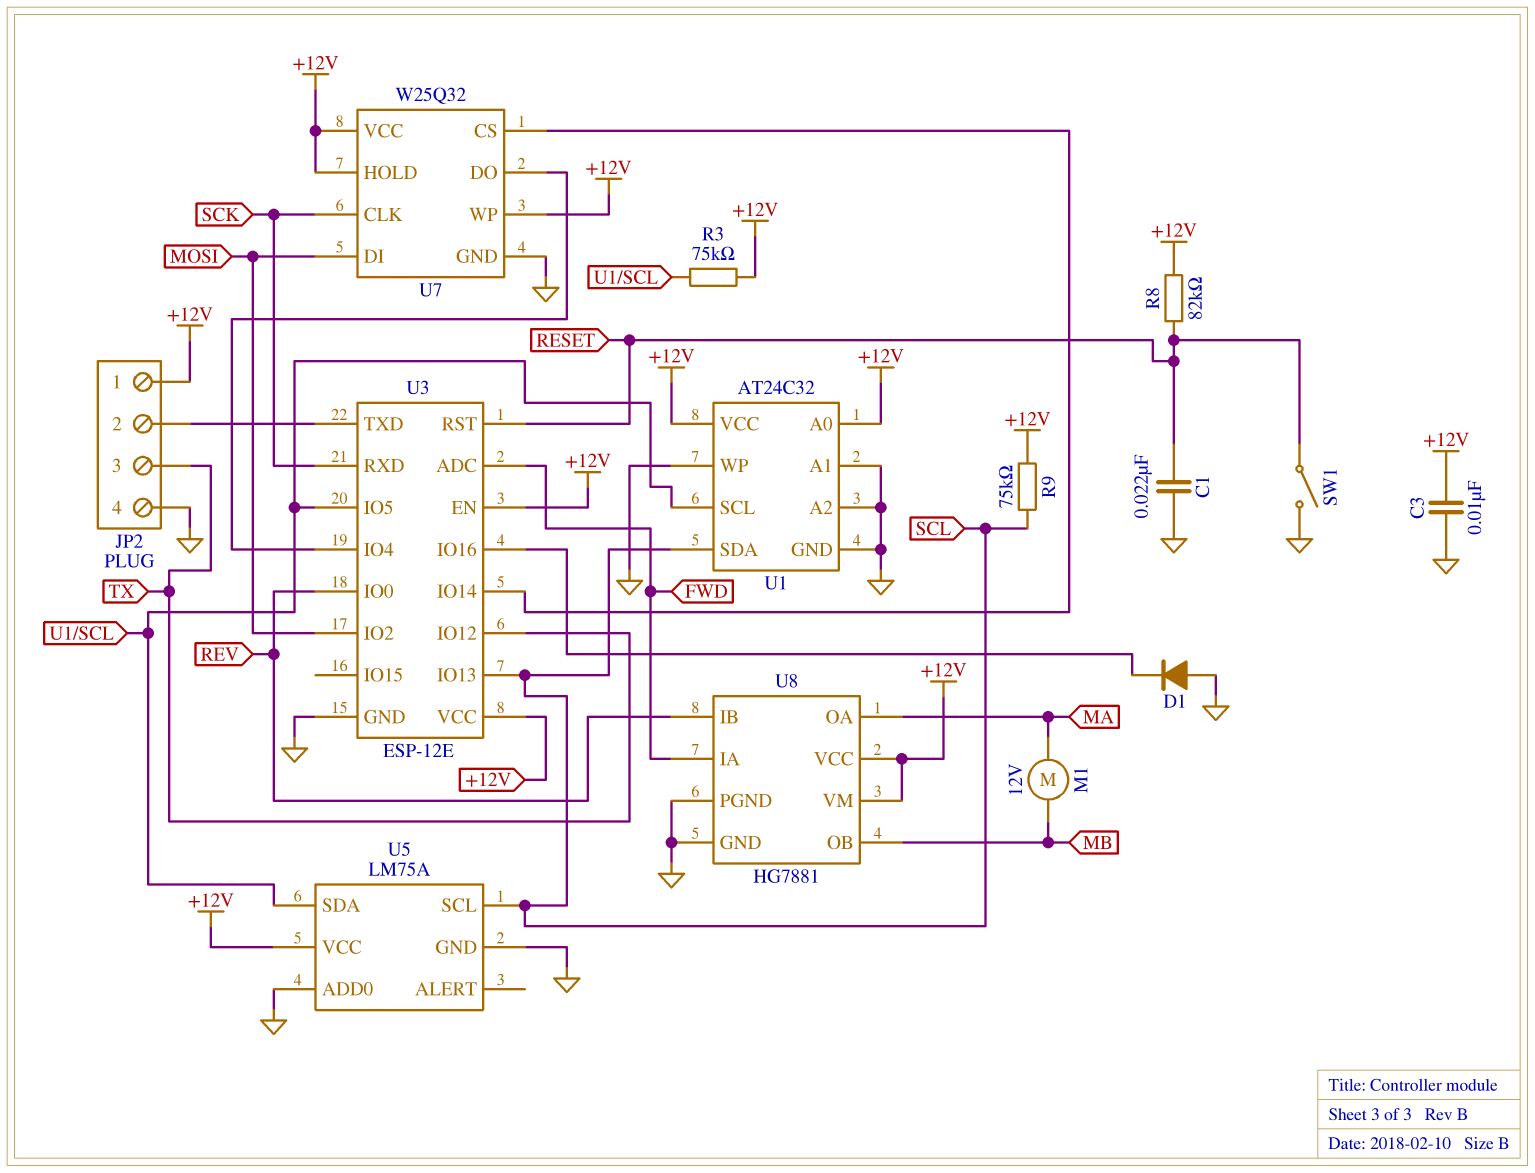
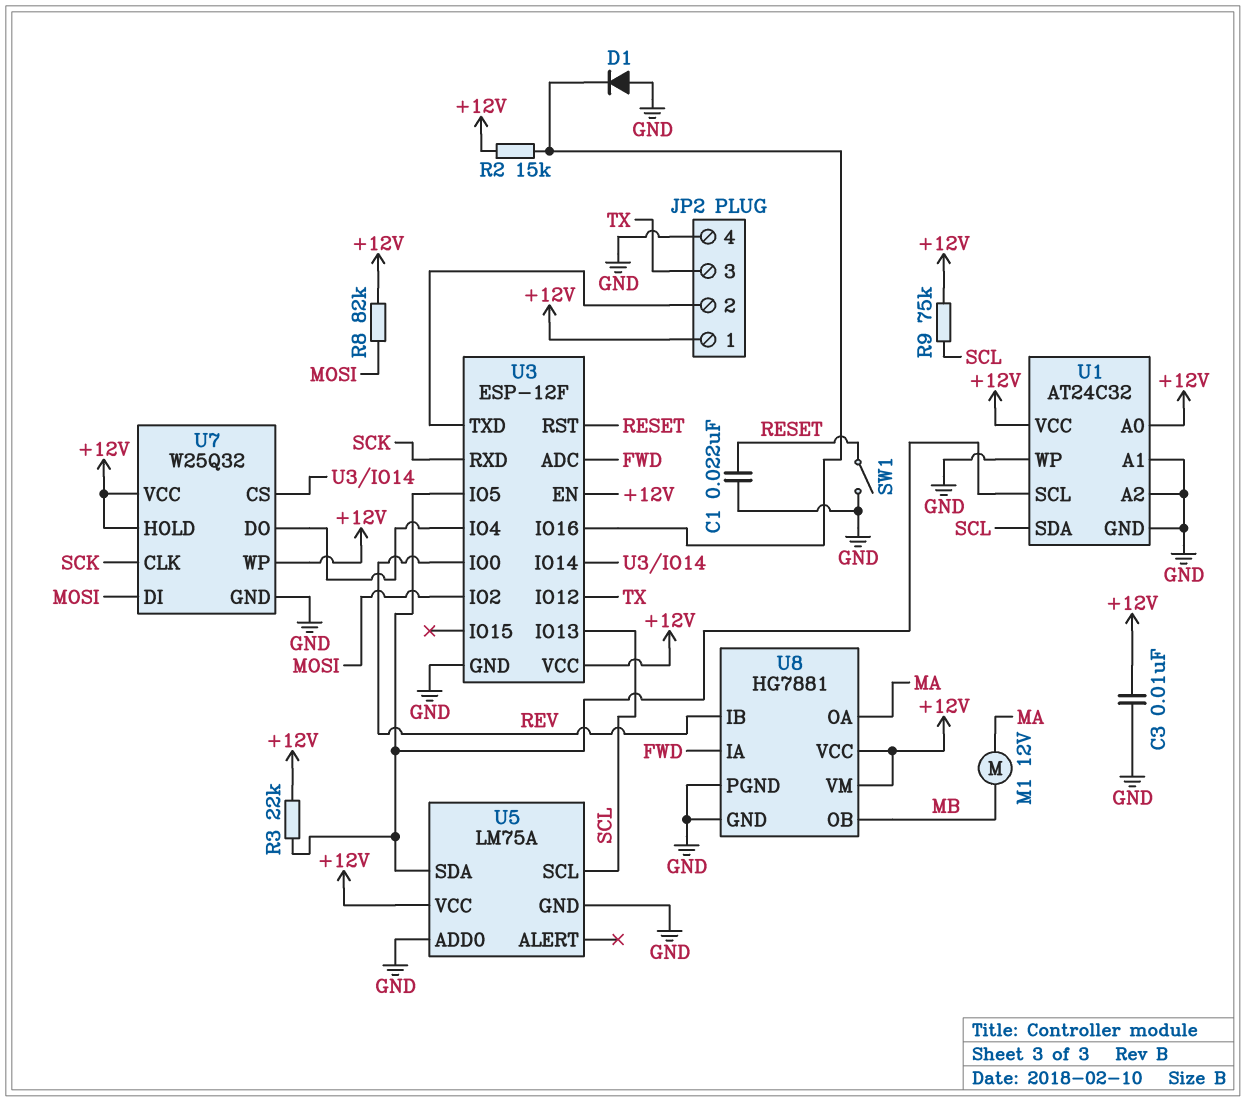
R2: none -> 15k (+12V, U3/IO16)
R3: 75k (+12V, U1/SCL) -> 22k (+12V, U1/SCL)
R8: 82k (+12V, RESET) -> 82k (+12V, MOSI)
U3: ESP-12E -> ESP-12F

